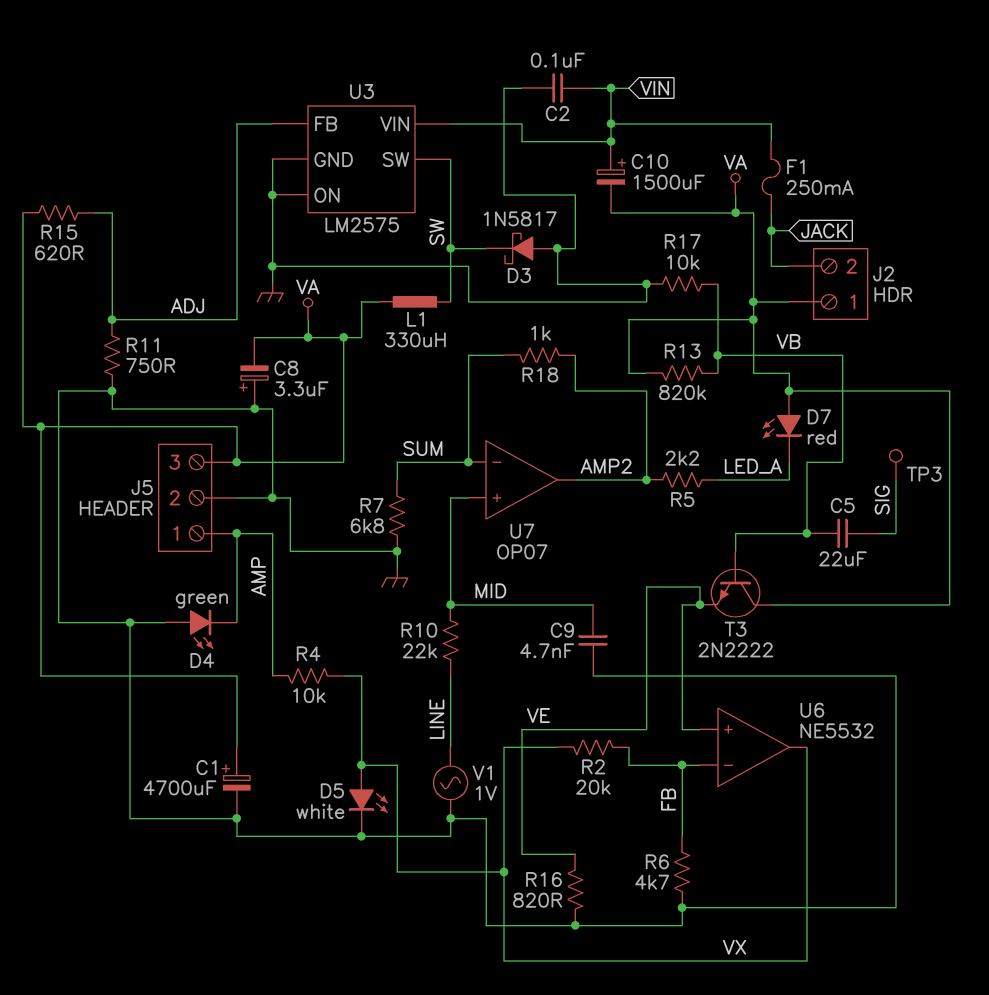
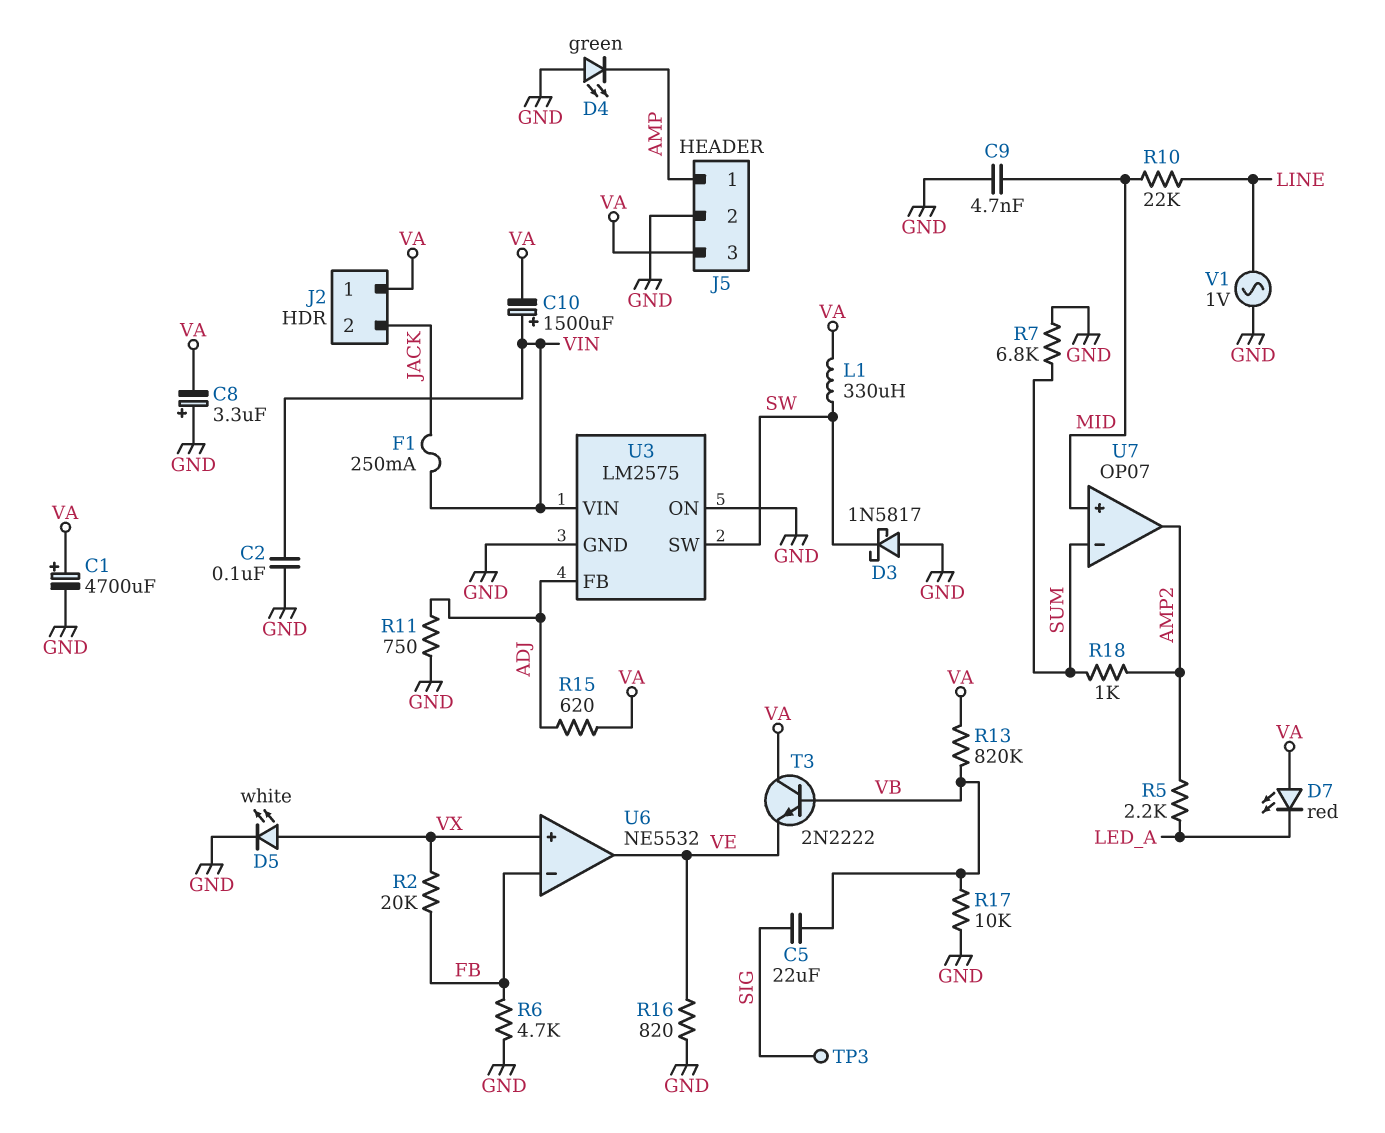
R4: 10k (AMP, VX) -> none
U6 pin in+: VE -> VX
U6 pin out: VX -> VE

